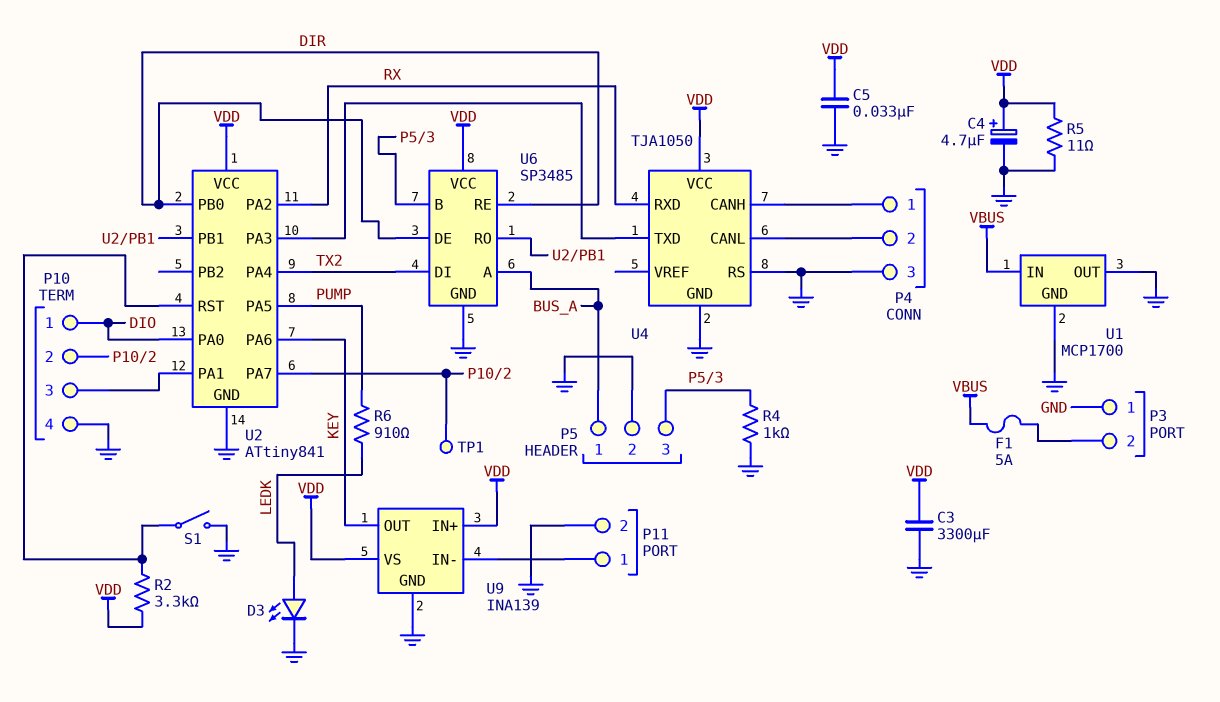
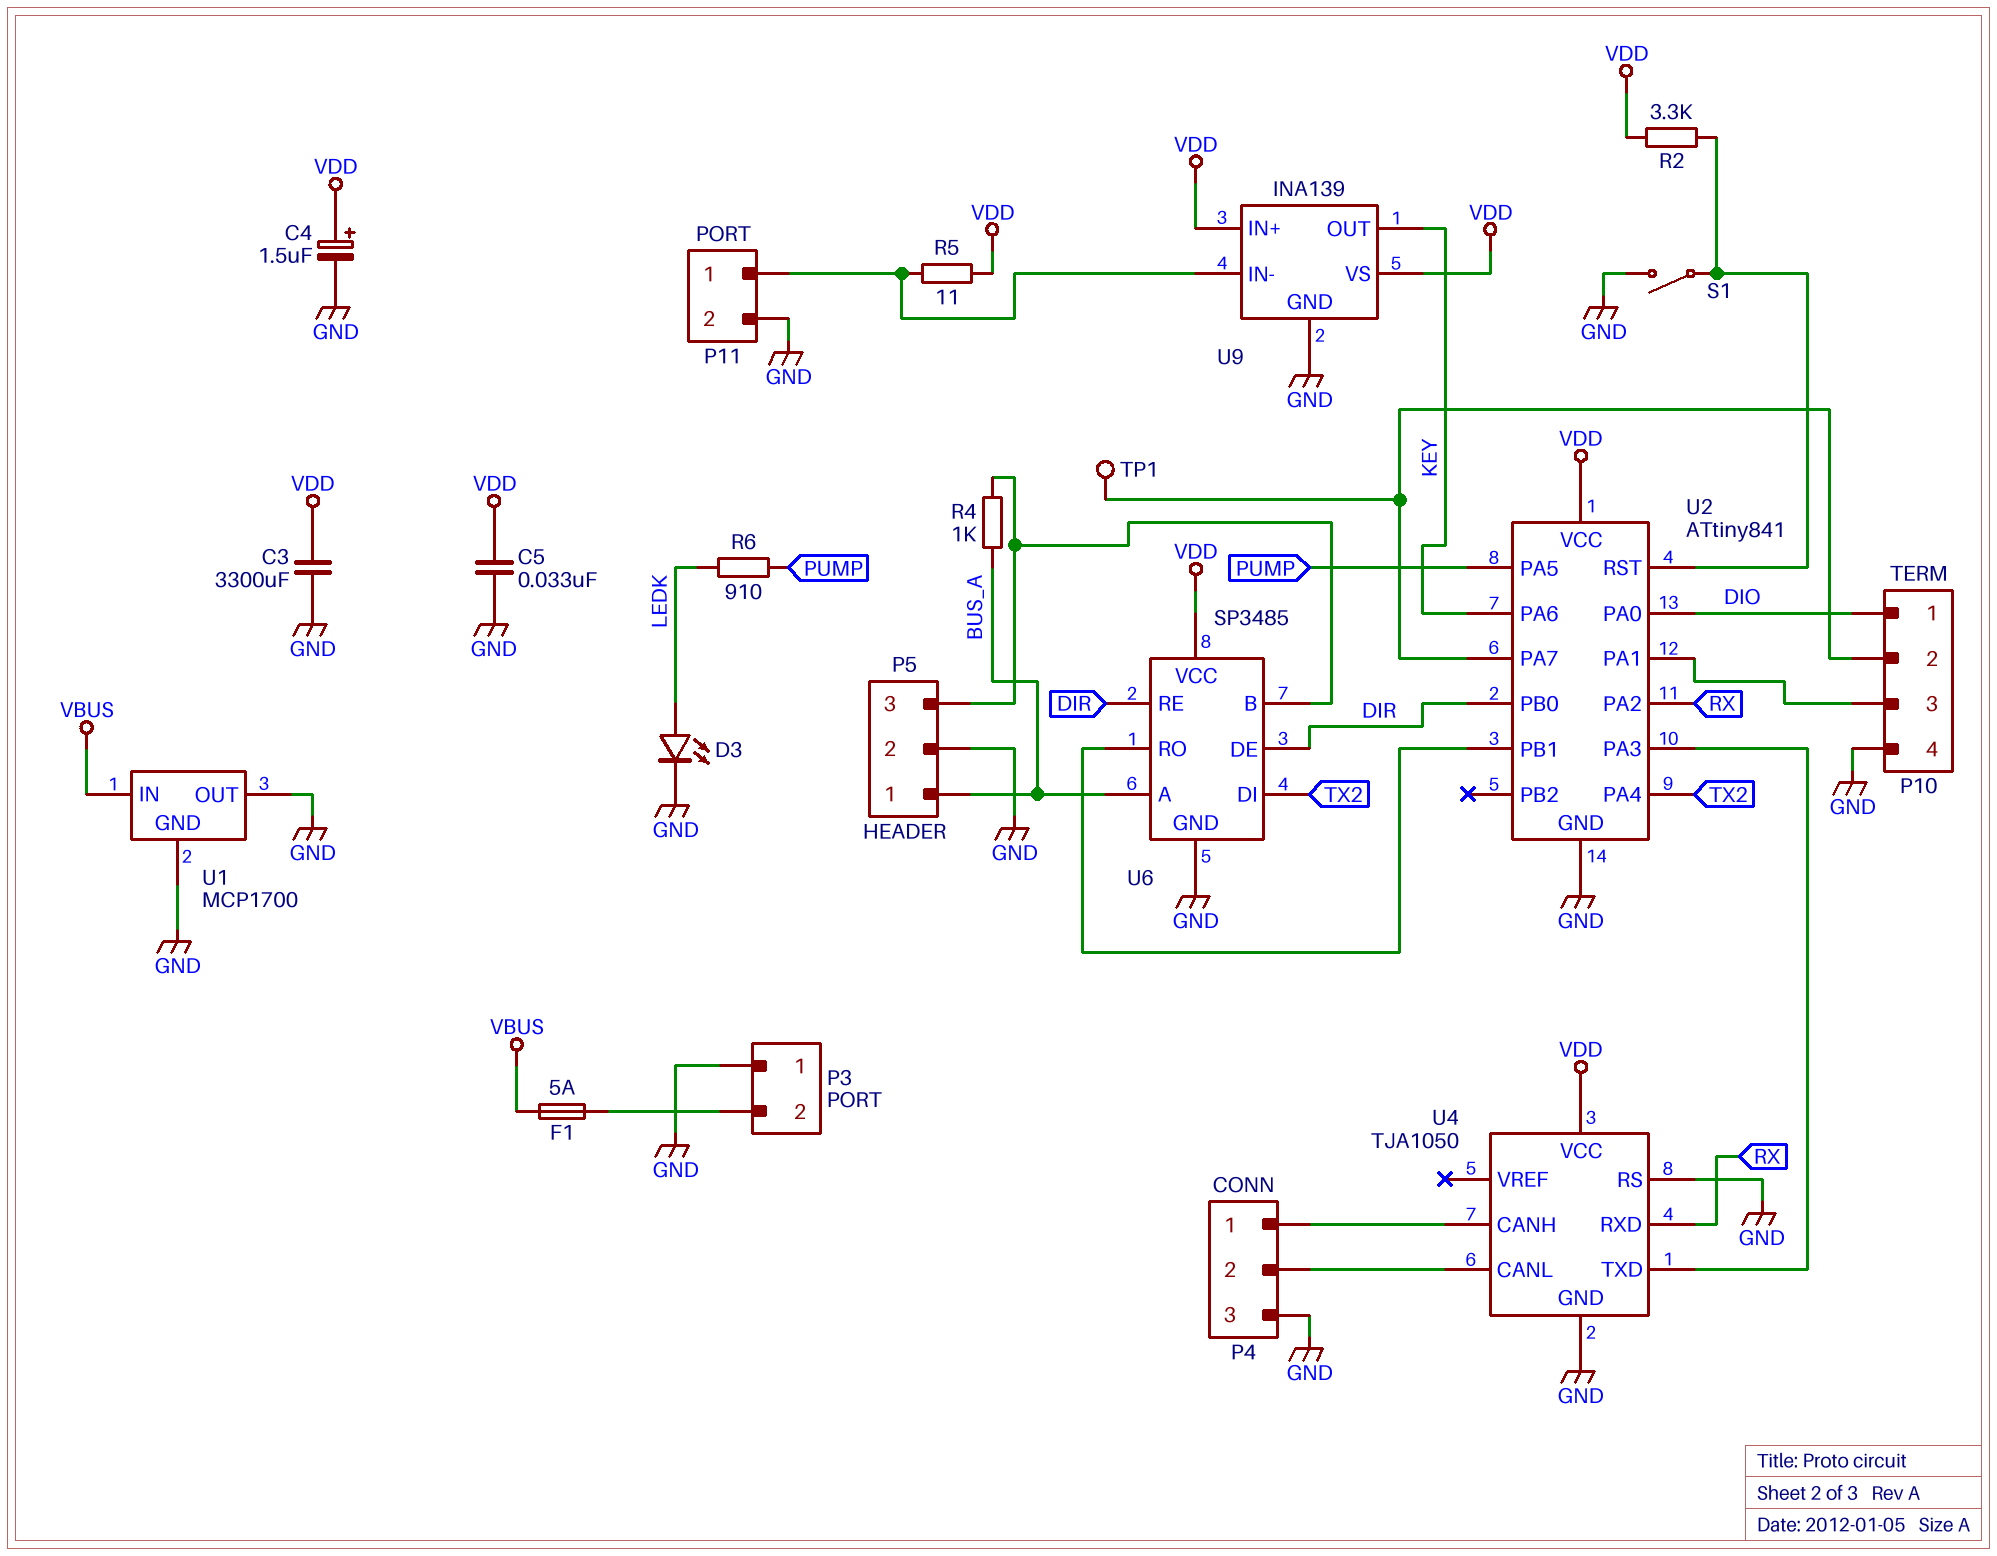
C4: 4.7uF (plus VDD, minus GND) -> 1.5uF (plus VDD, minus GND)
R4: 1k (GND, P5/3) -> 1k (BUS_A, P5/3)
R5: 11 (GND, VDD) -> 11 (P11/1, VDD)

